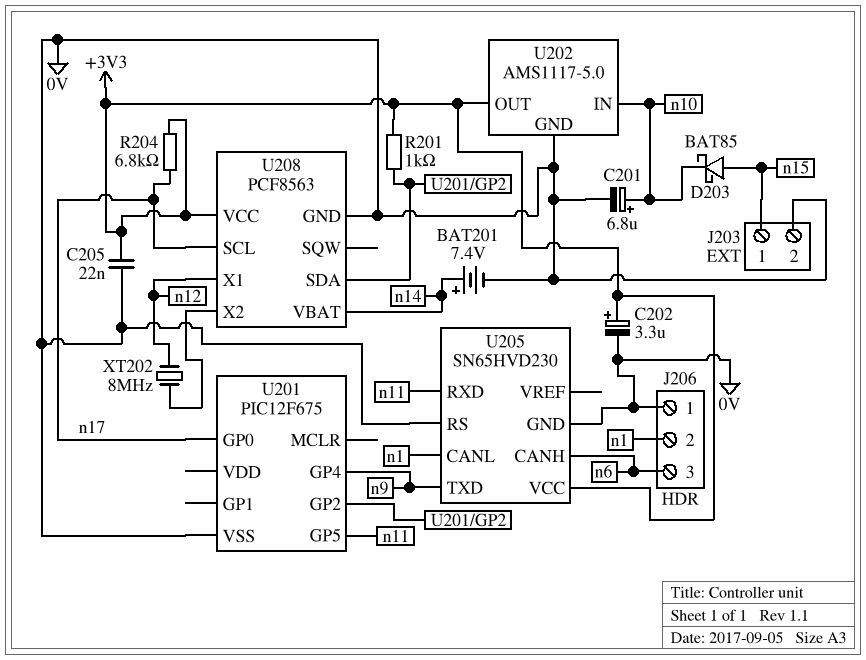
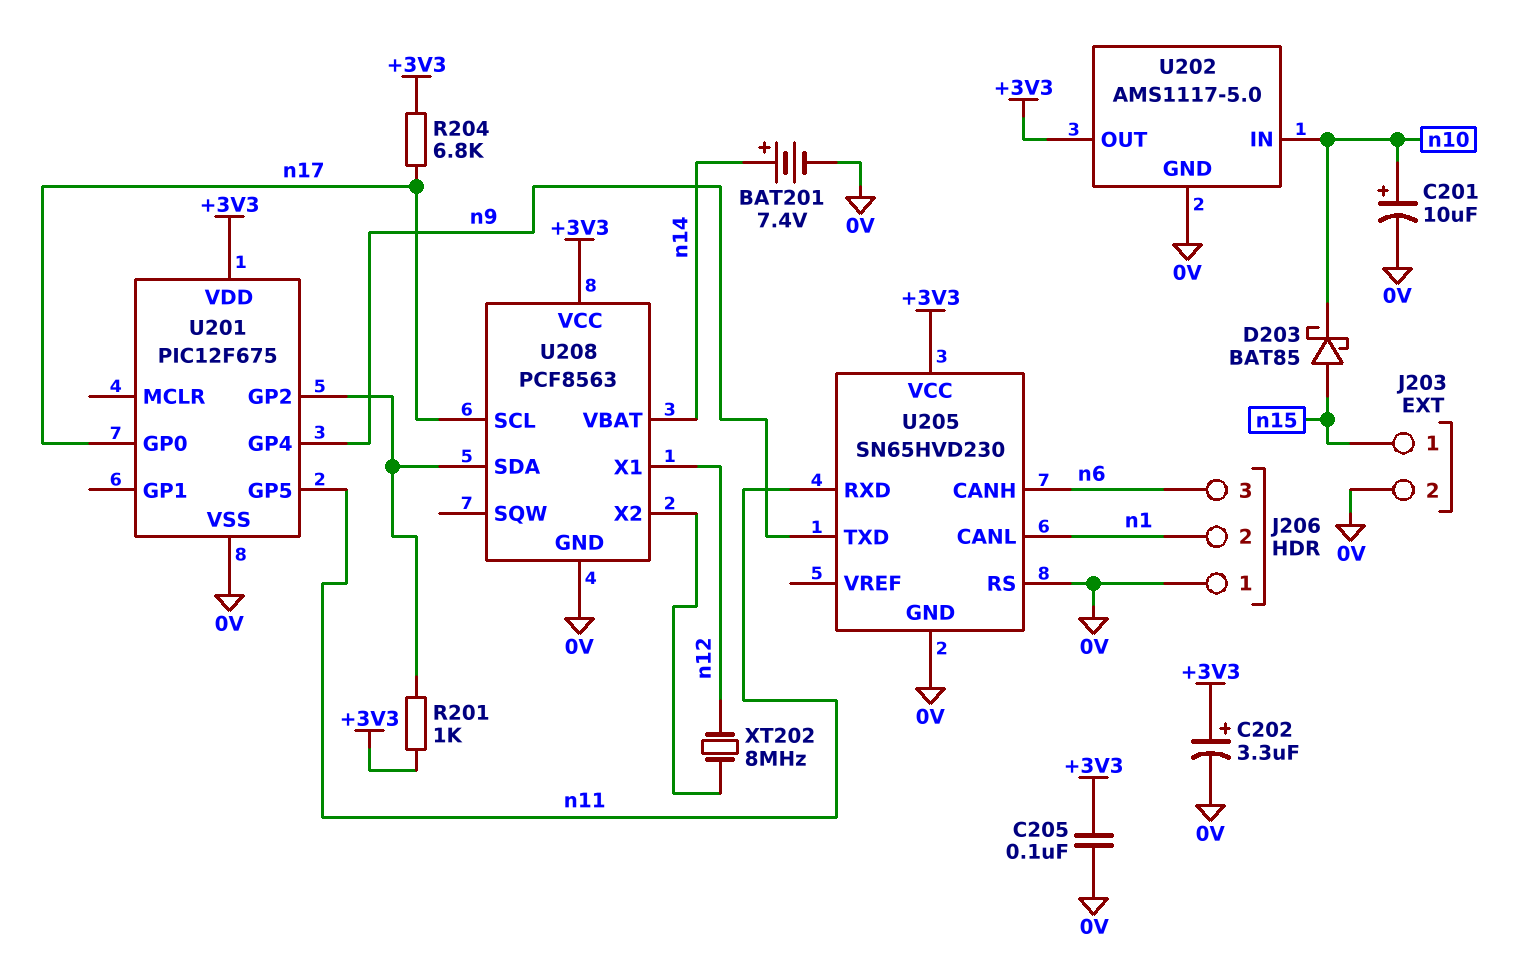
C201: 6.8uF (plus n10, minus 0V) -> 10uF (plus n10, minus 0V)
C205: 22nF (+3V3, 0V) -> 100nF (+3V3, 0V)
U201 pin VDD: none -> +3V3

